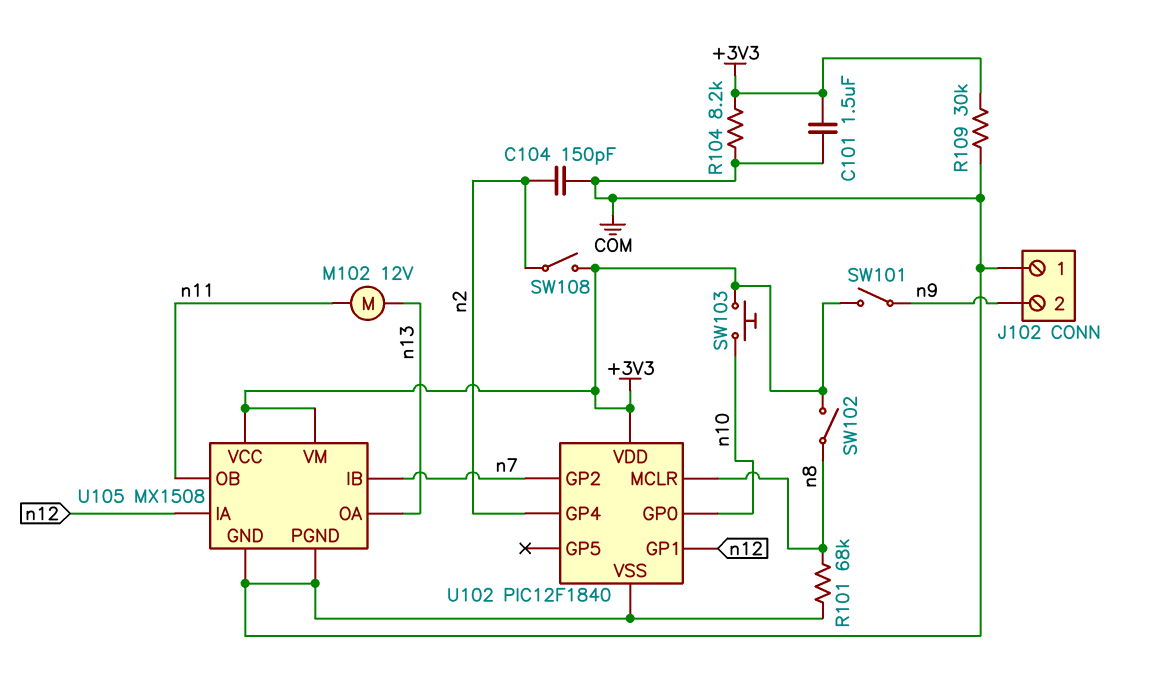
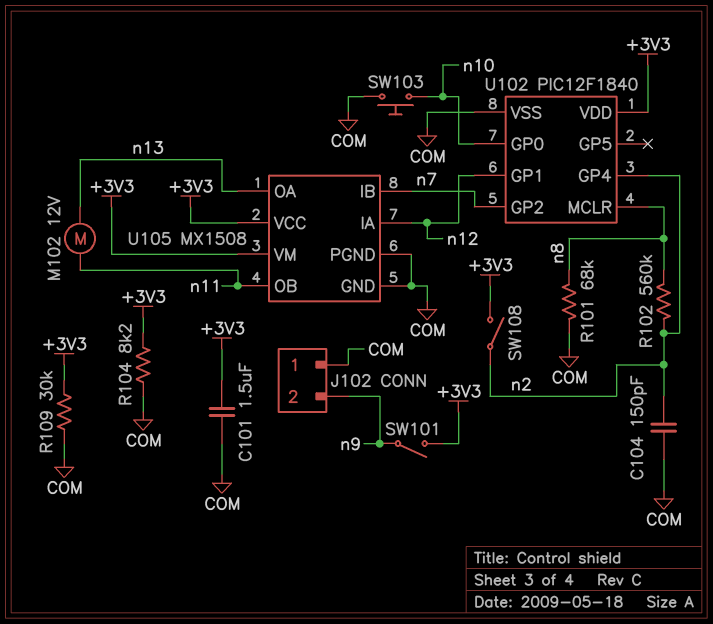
R102: none -> 560k (n2, n8)
SW102: switch (+3V3, n8) -> none
SW103: button (+3V3, n10) -> button (COM, n10)

